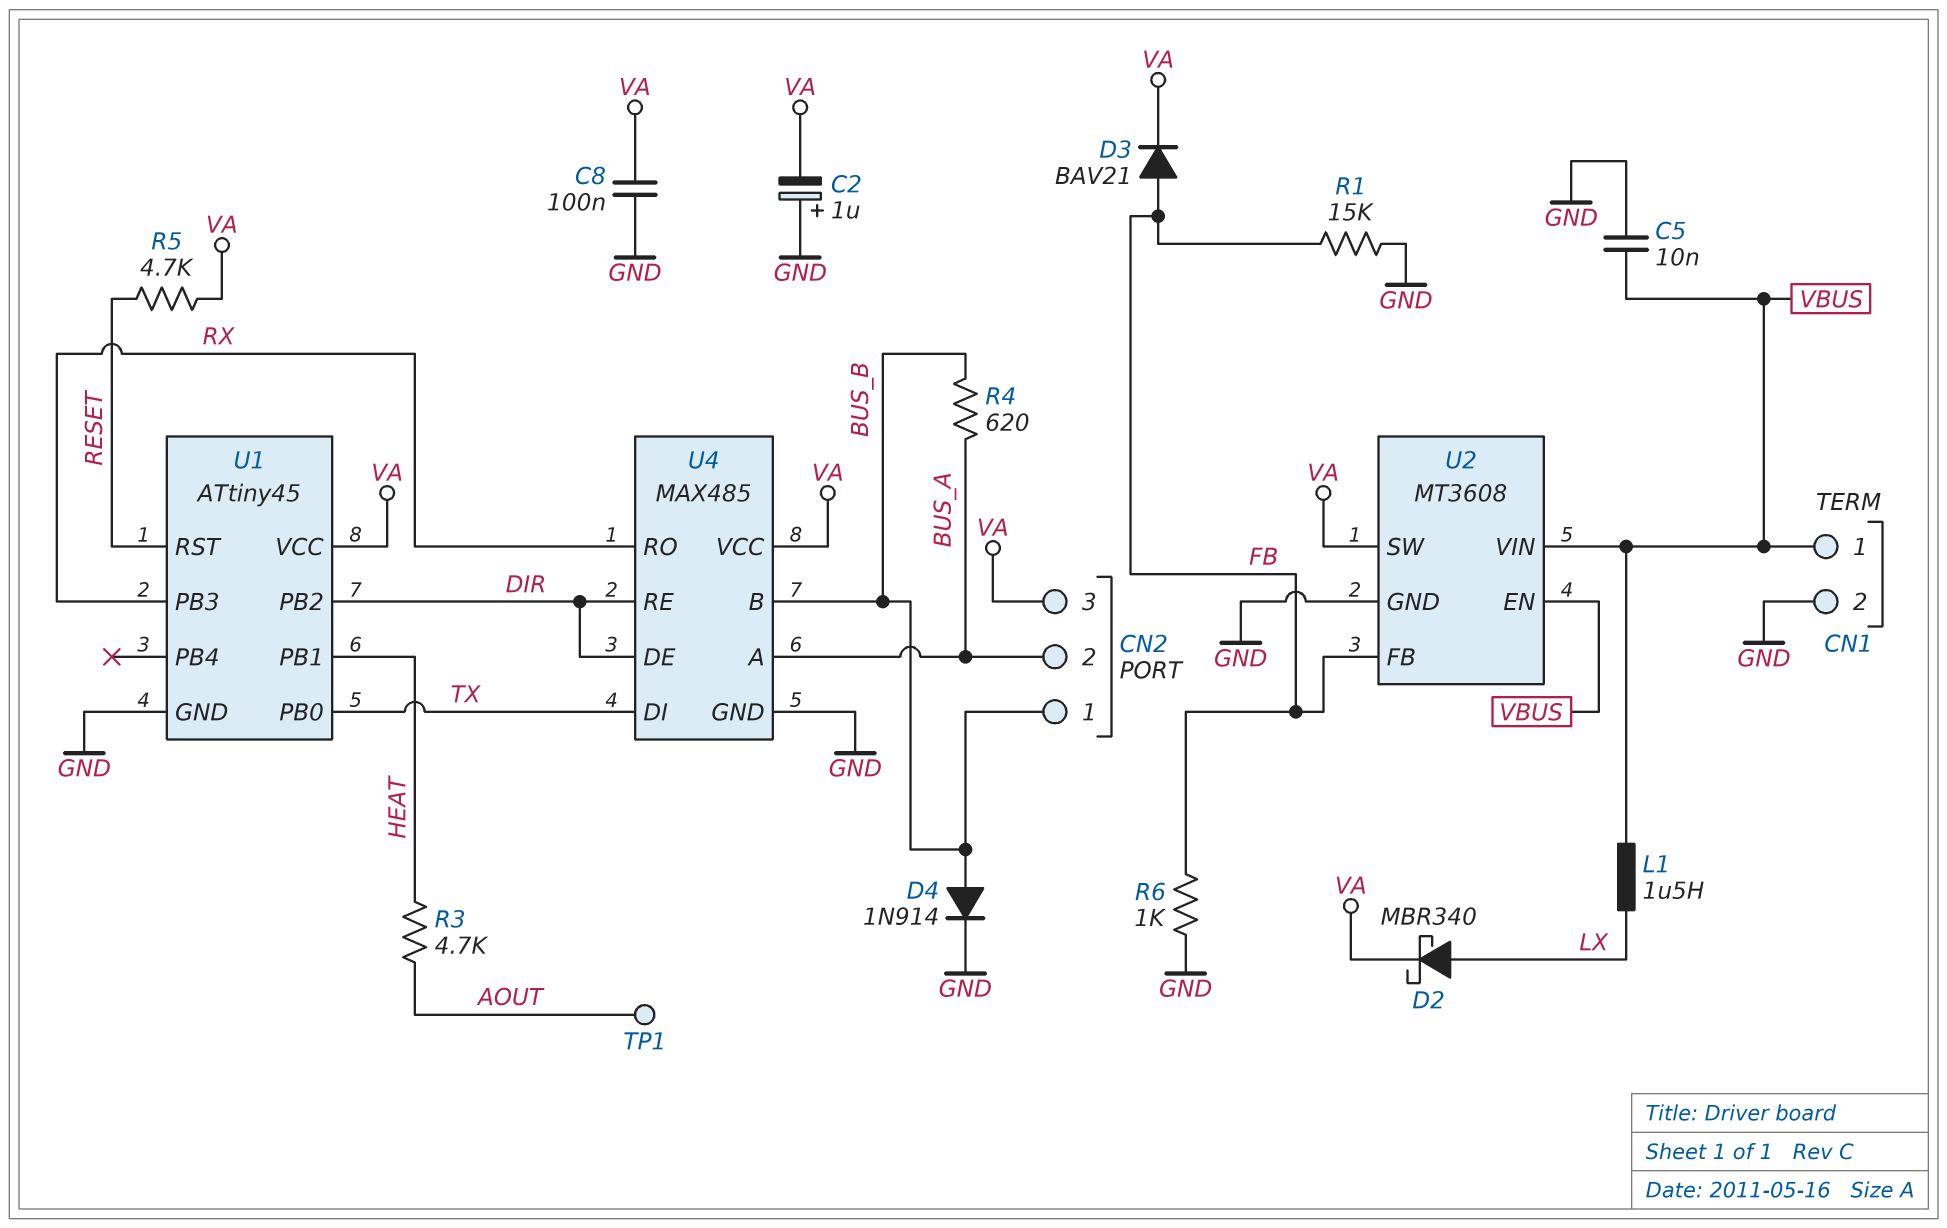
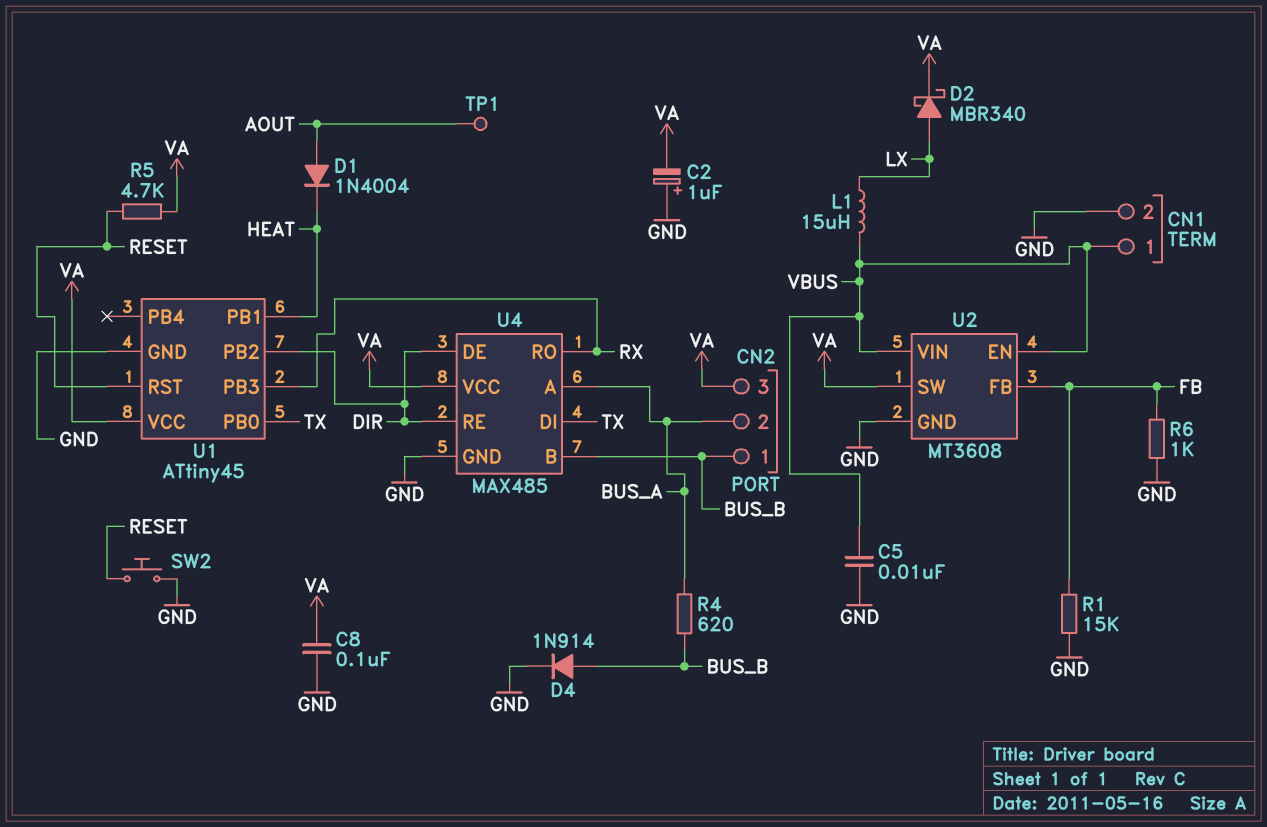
D1: none -> diode 1N4004 (A AOUT, K HEAT)
D3: diode BAV21 (A FB, K VA) -> none
L1: 1.5uH (LX, VBUS) -> 15uH (LX, VBUS)
R3: 4.7k (AOUT, HEAT) -> none
SW2: none -> button (GND, RESET)

